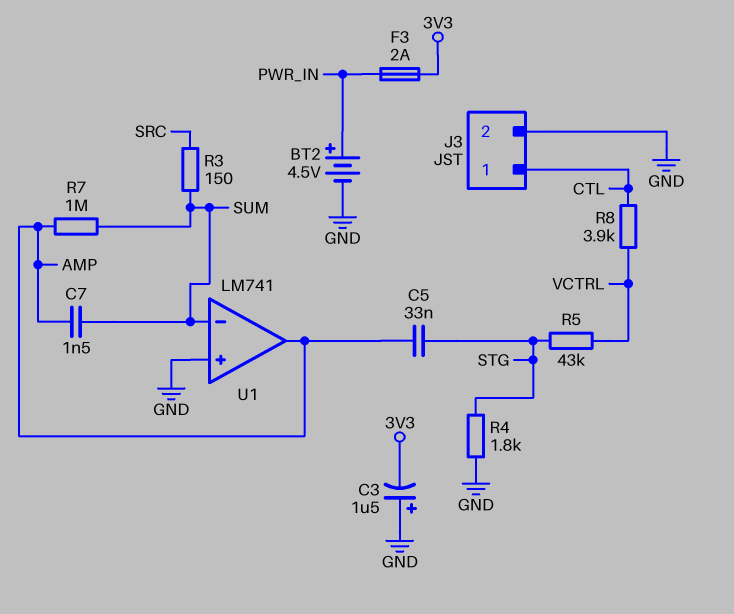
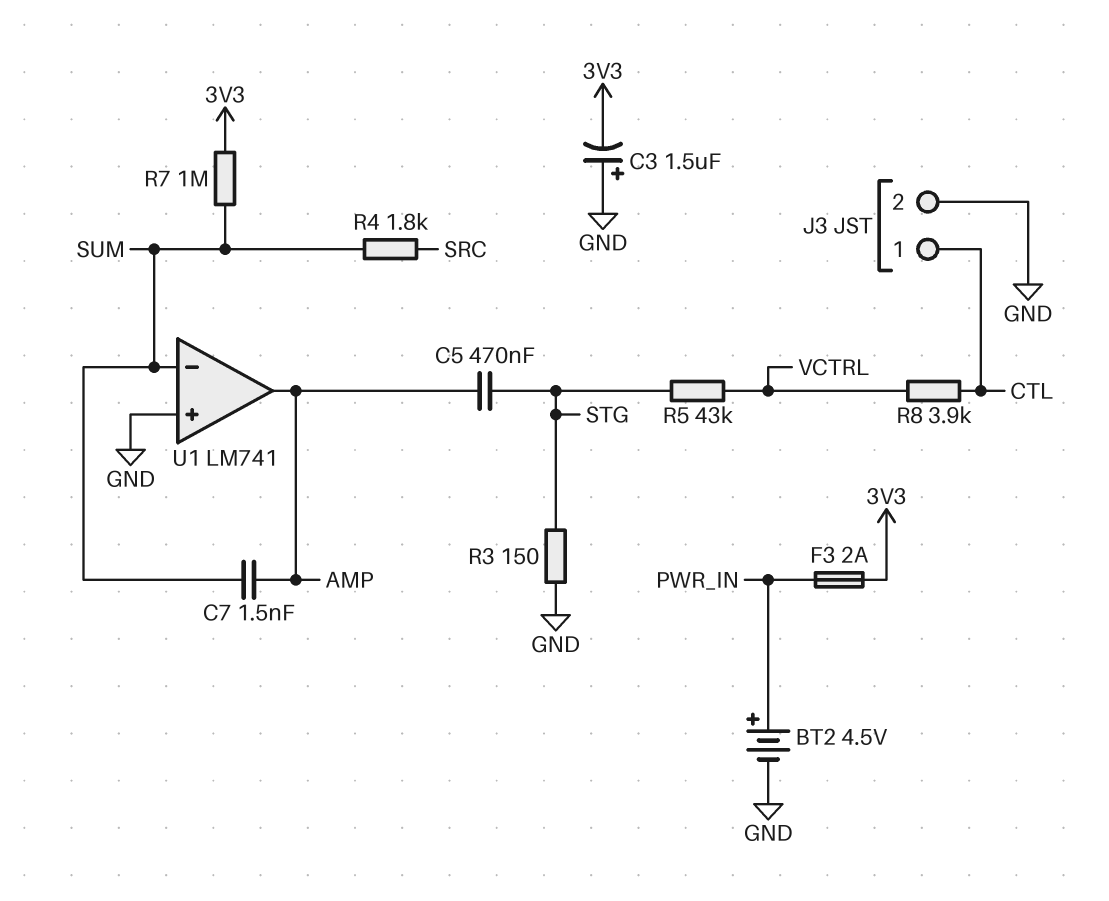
C5: 33nF (AMP, STG) -> 470nF (AMP, STG)
R3: 150 (SRC, SUM) -> 150 (GND, STG)
R4: 1.8k (GND, STG) -> 1.8k (SRC, SUM)
R7: 1M (AMP, SUM) -> 1M (3V3, SUM)

